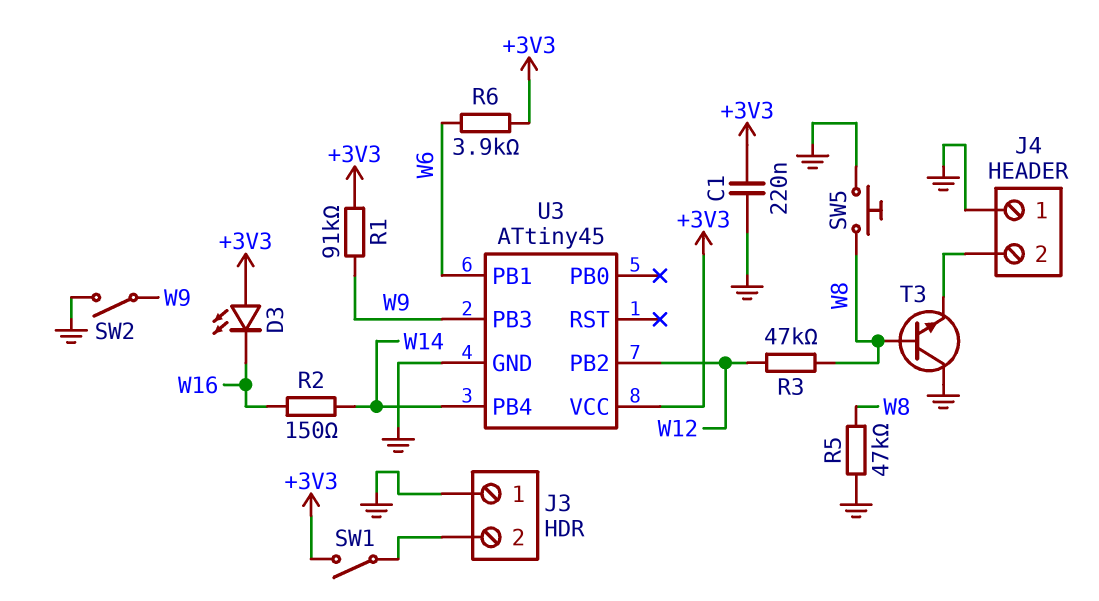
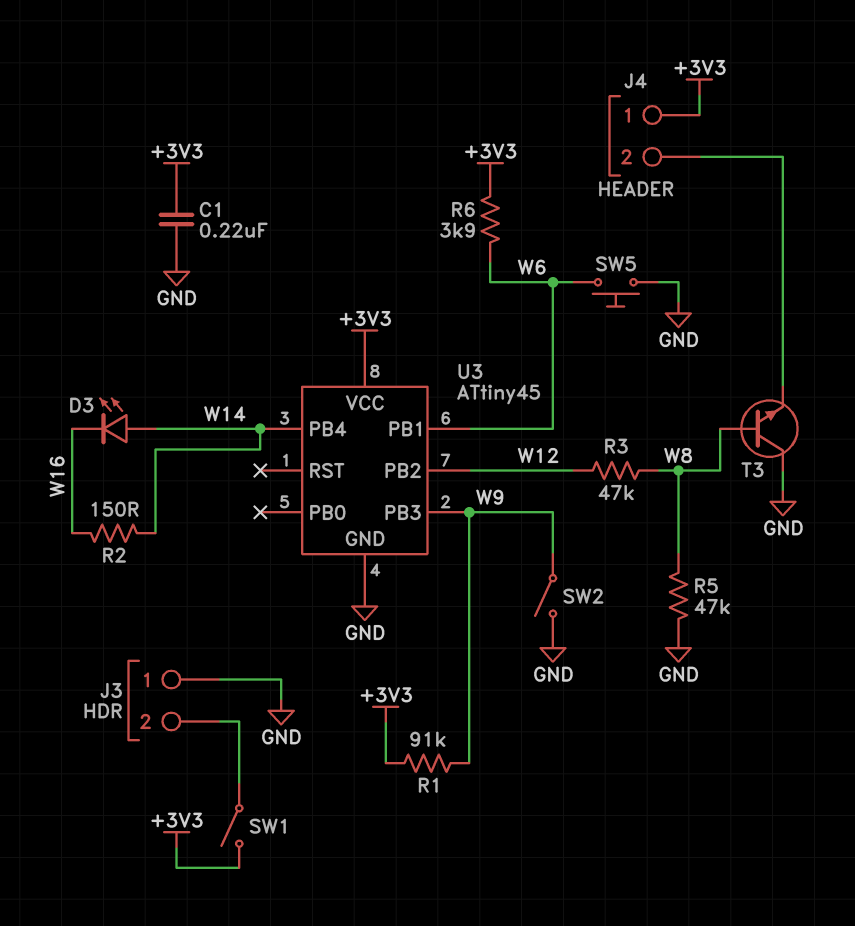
D3: LED (A +3V3, K W16) -> LED (A W14, K W16)
J4 pin 1: GND -> +3V3
SW5: button (GND, W8) -> button (GND, W6)

